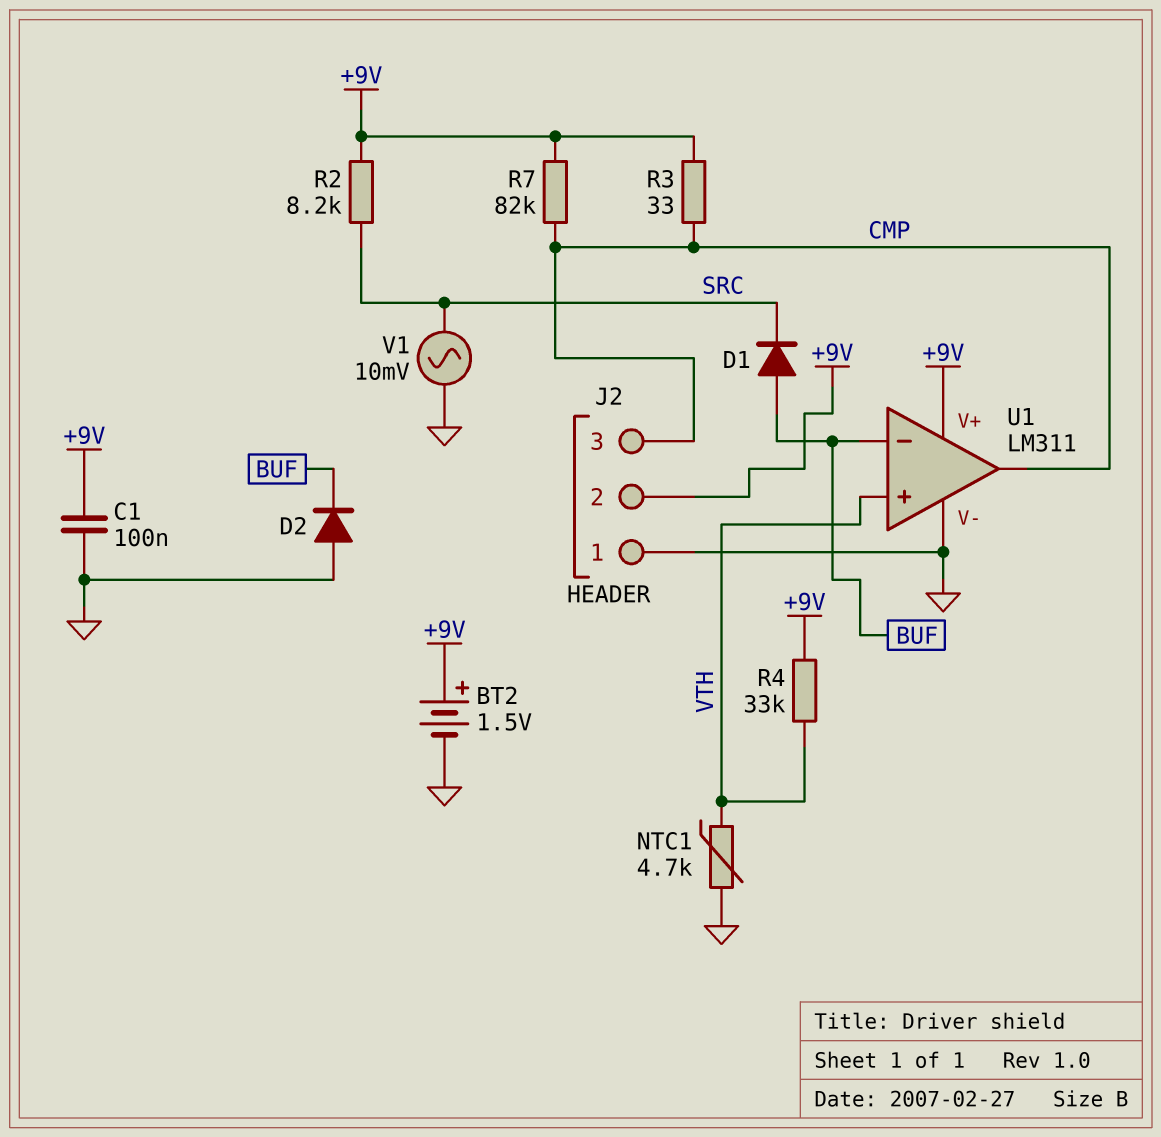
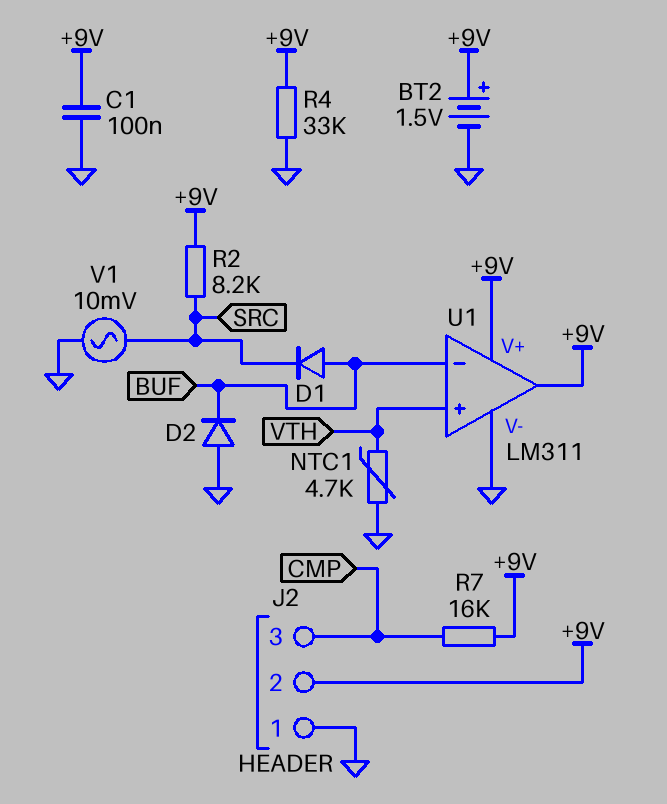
R3: 33 (+9V, CMP) -> none
R4: 33k (+9V, VTH) -> 33k (+9V, GND)
R7: 82k (+9V, CMP) -> 16k (+9V, CMP)
U1 pin out: CMP -> +9V

